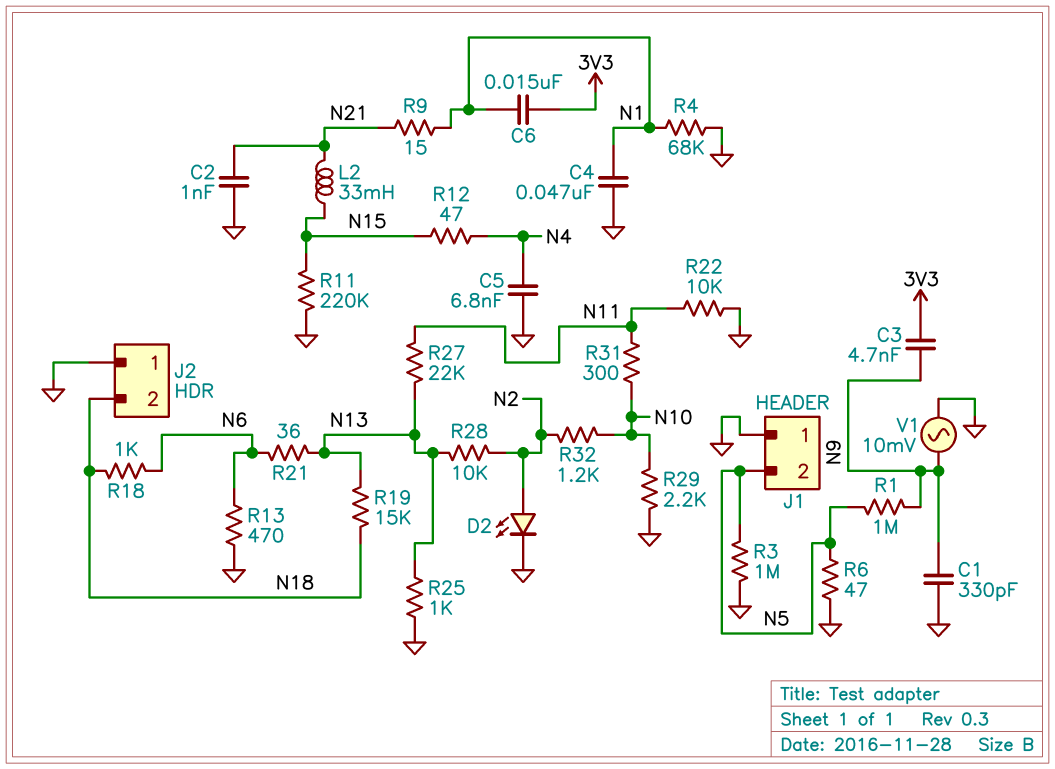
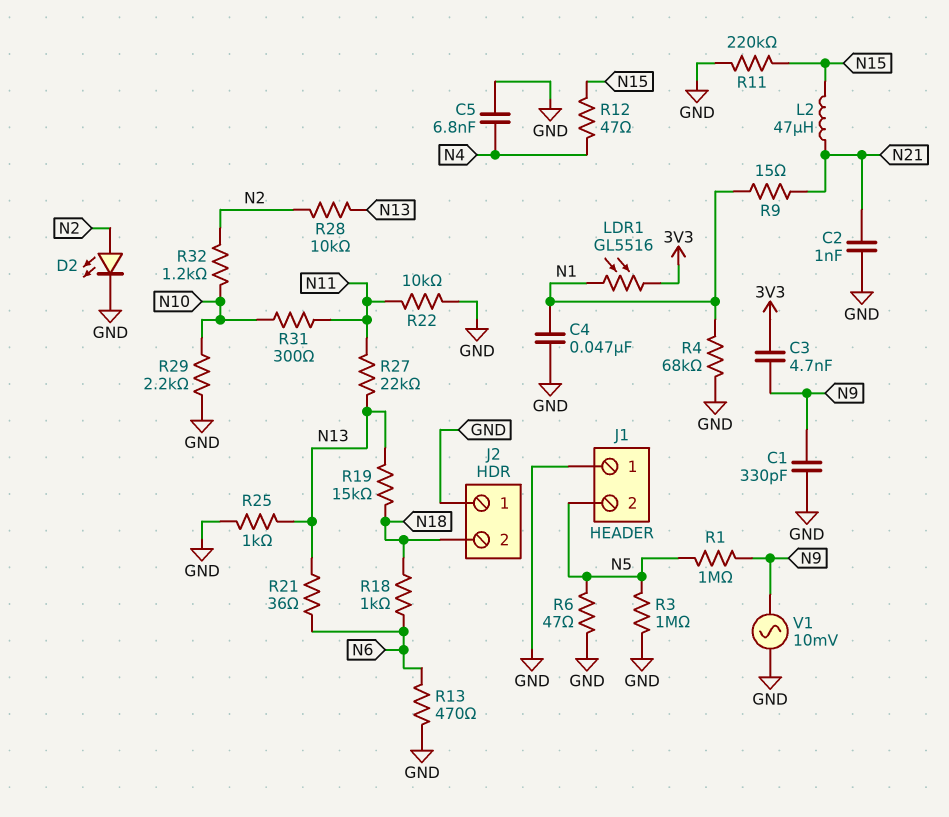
C6: 15nF (3V3, N1) -> none
L2: 33mH (N15, N21) -> 47uH (N15, N21)
LDR1: none -> GL5516 (3V3, N1)

